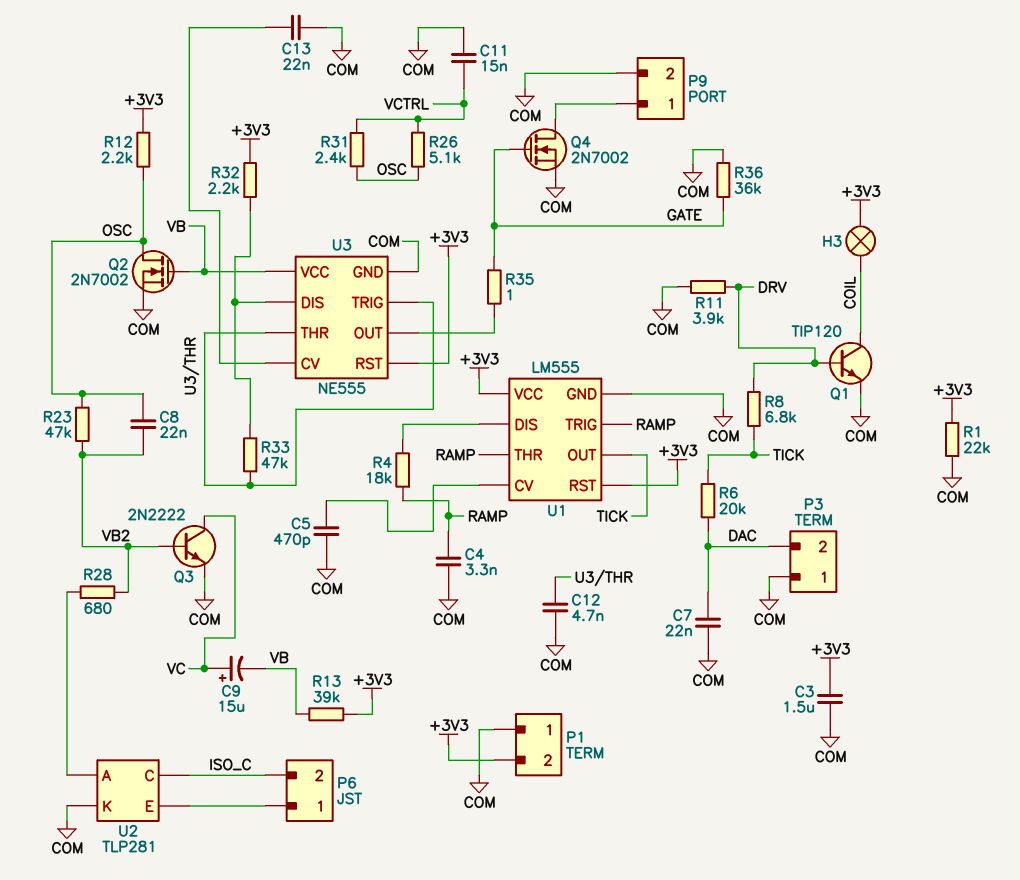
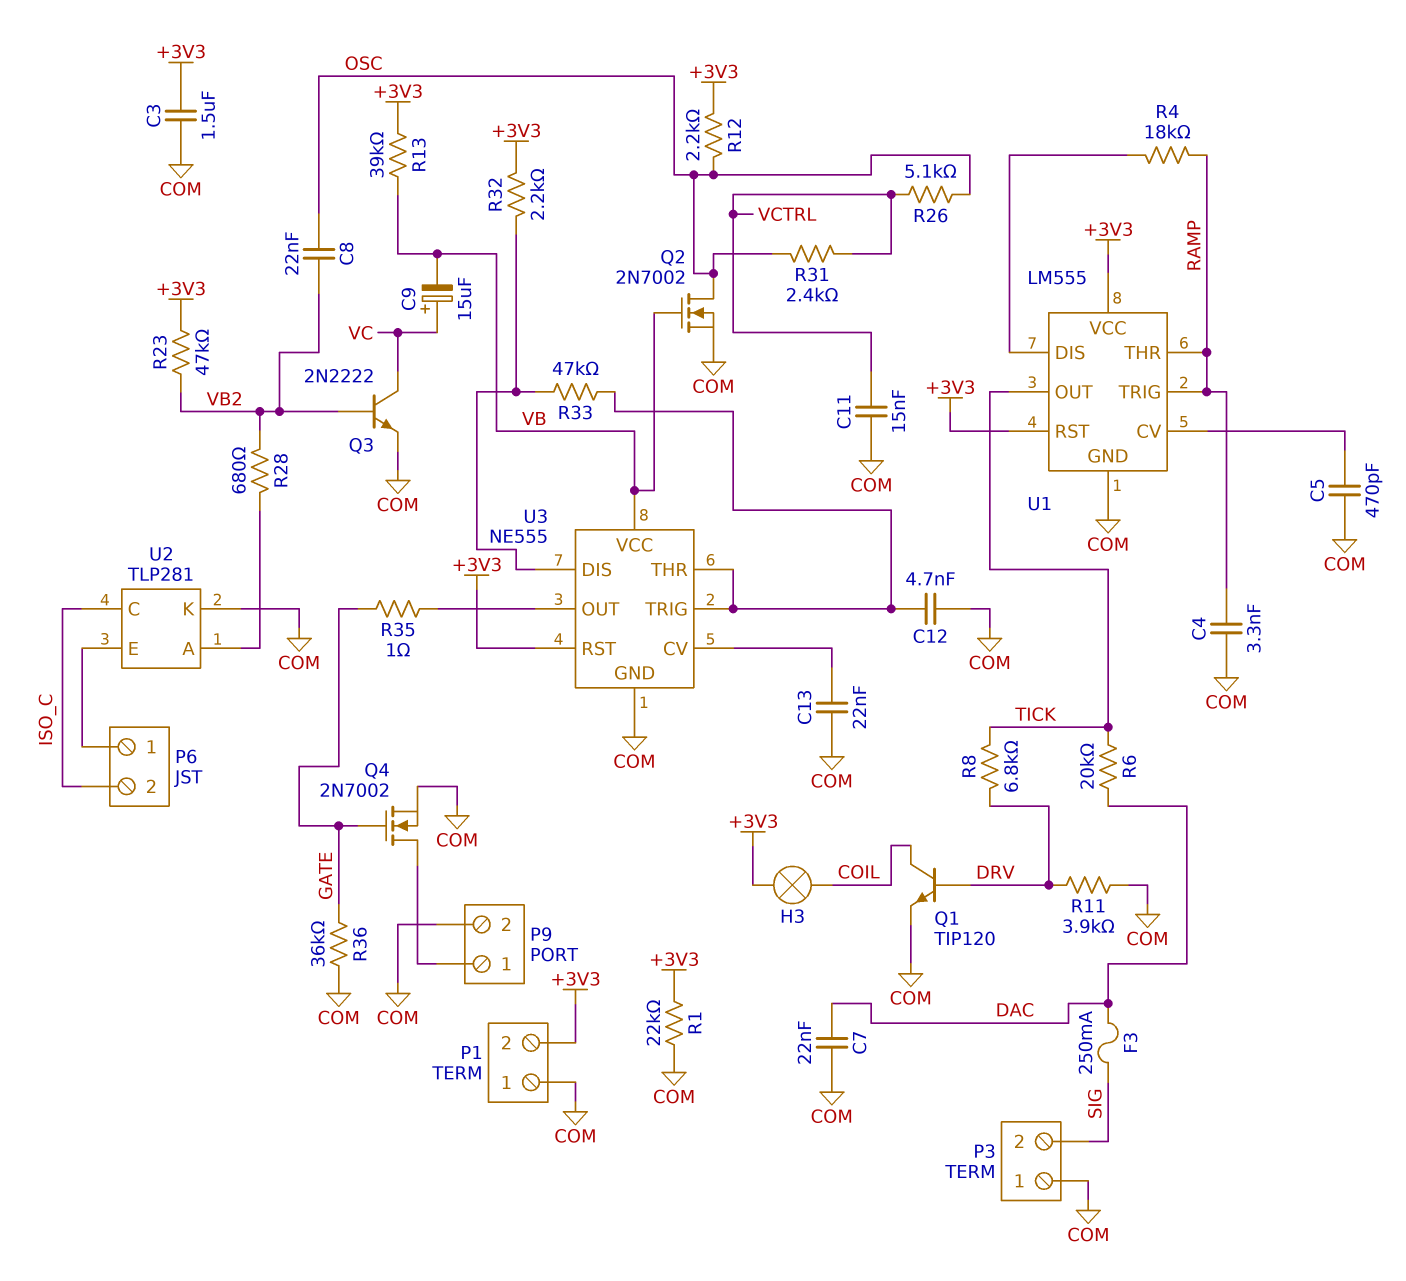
F3: none -> 250mA (DAC, SIG)
P3 pin 2: DAC -> SIG
R23: 47k (OSC, VB2) -> 47k (+3V3, VB2)

